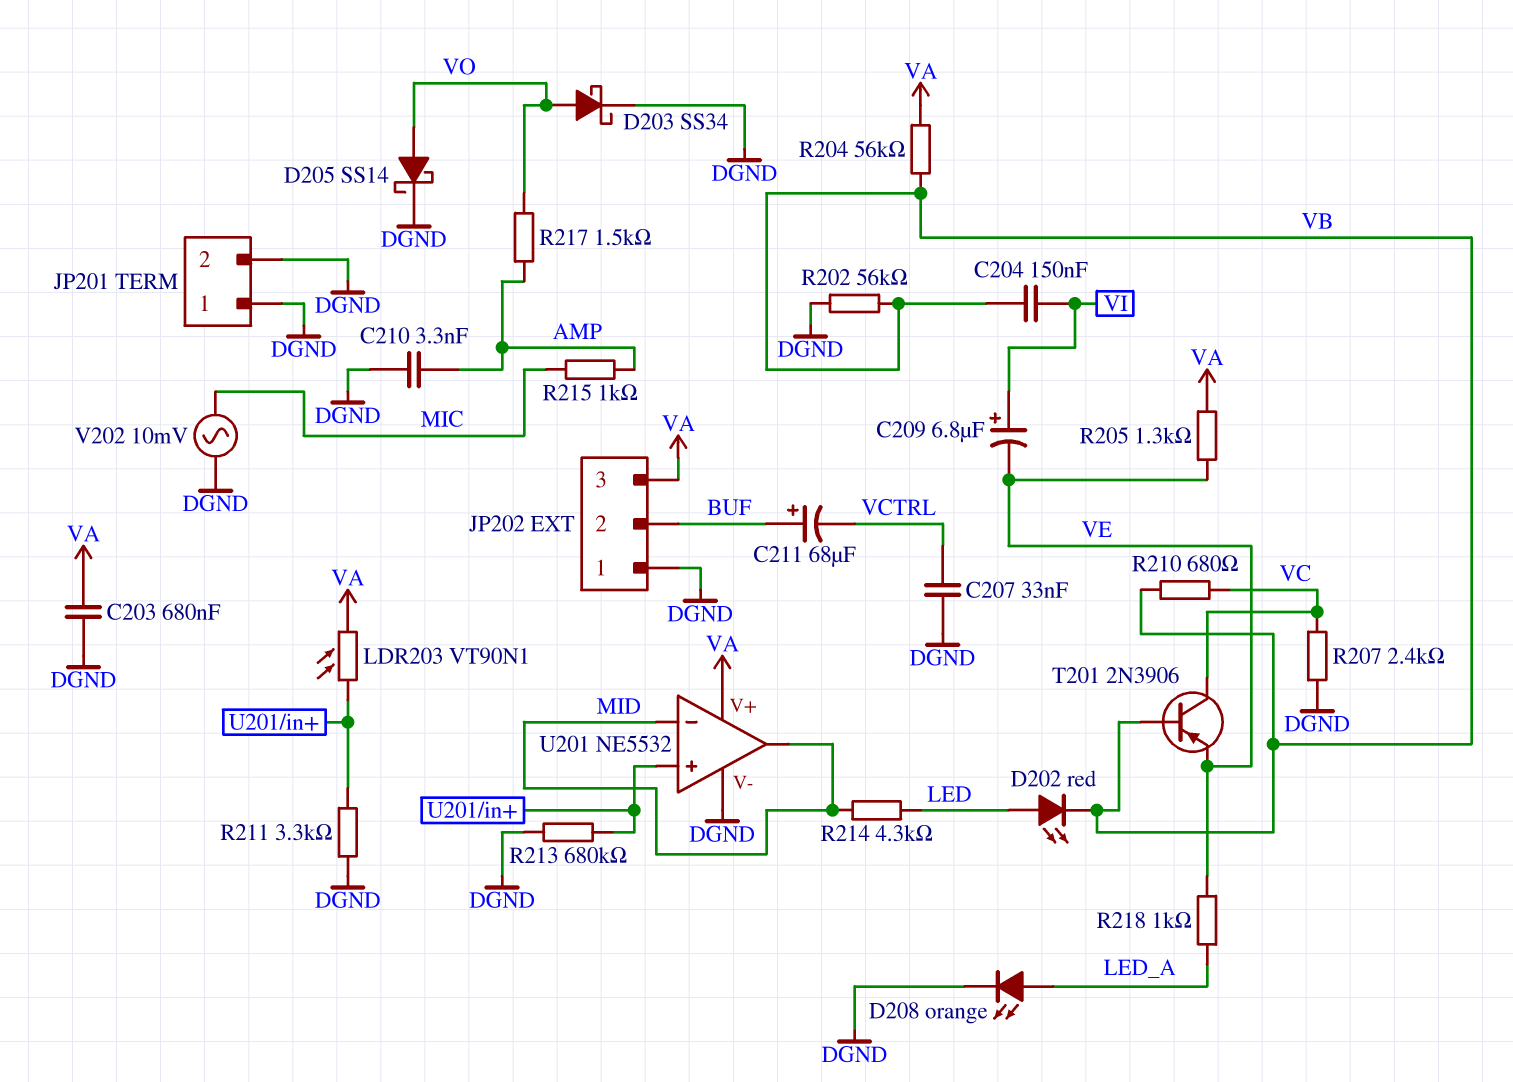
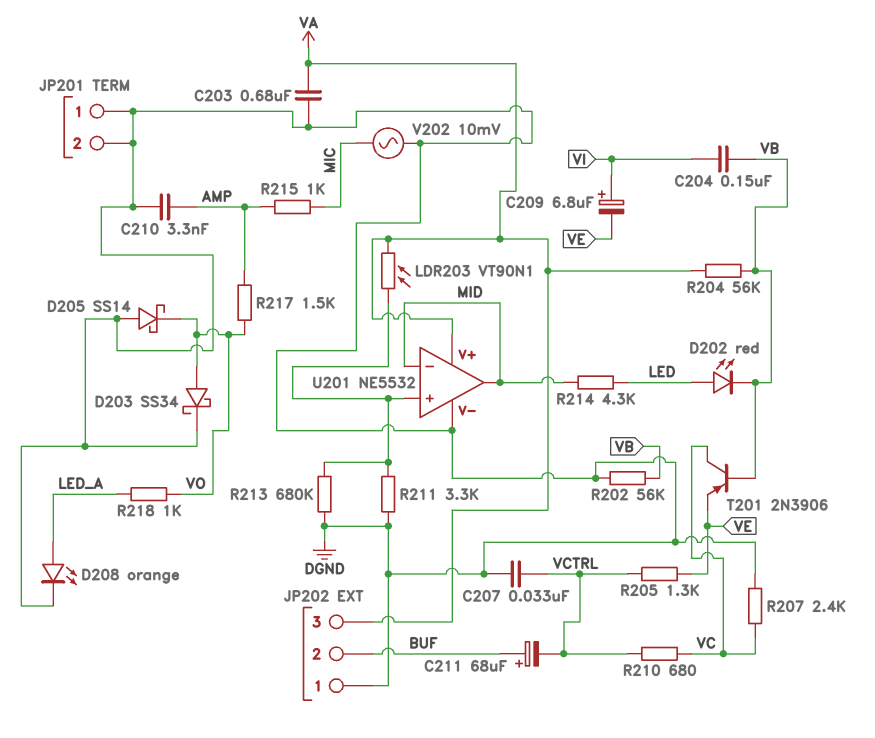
D205: schottky SS14 (A VO, K DGND) -> schottky SS14 (A DGND, K VO)
R205: 1.3k (VA, VE) -> 1.3k (VCTRL, VE)
R210: 680 (VB, VC) -> 680 (VC, VCTRL)
R218: 1k (LED_A, VE) -> 1k (LED_A, VO)

